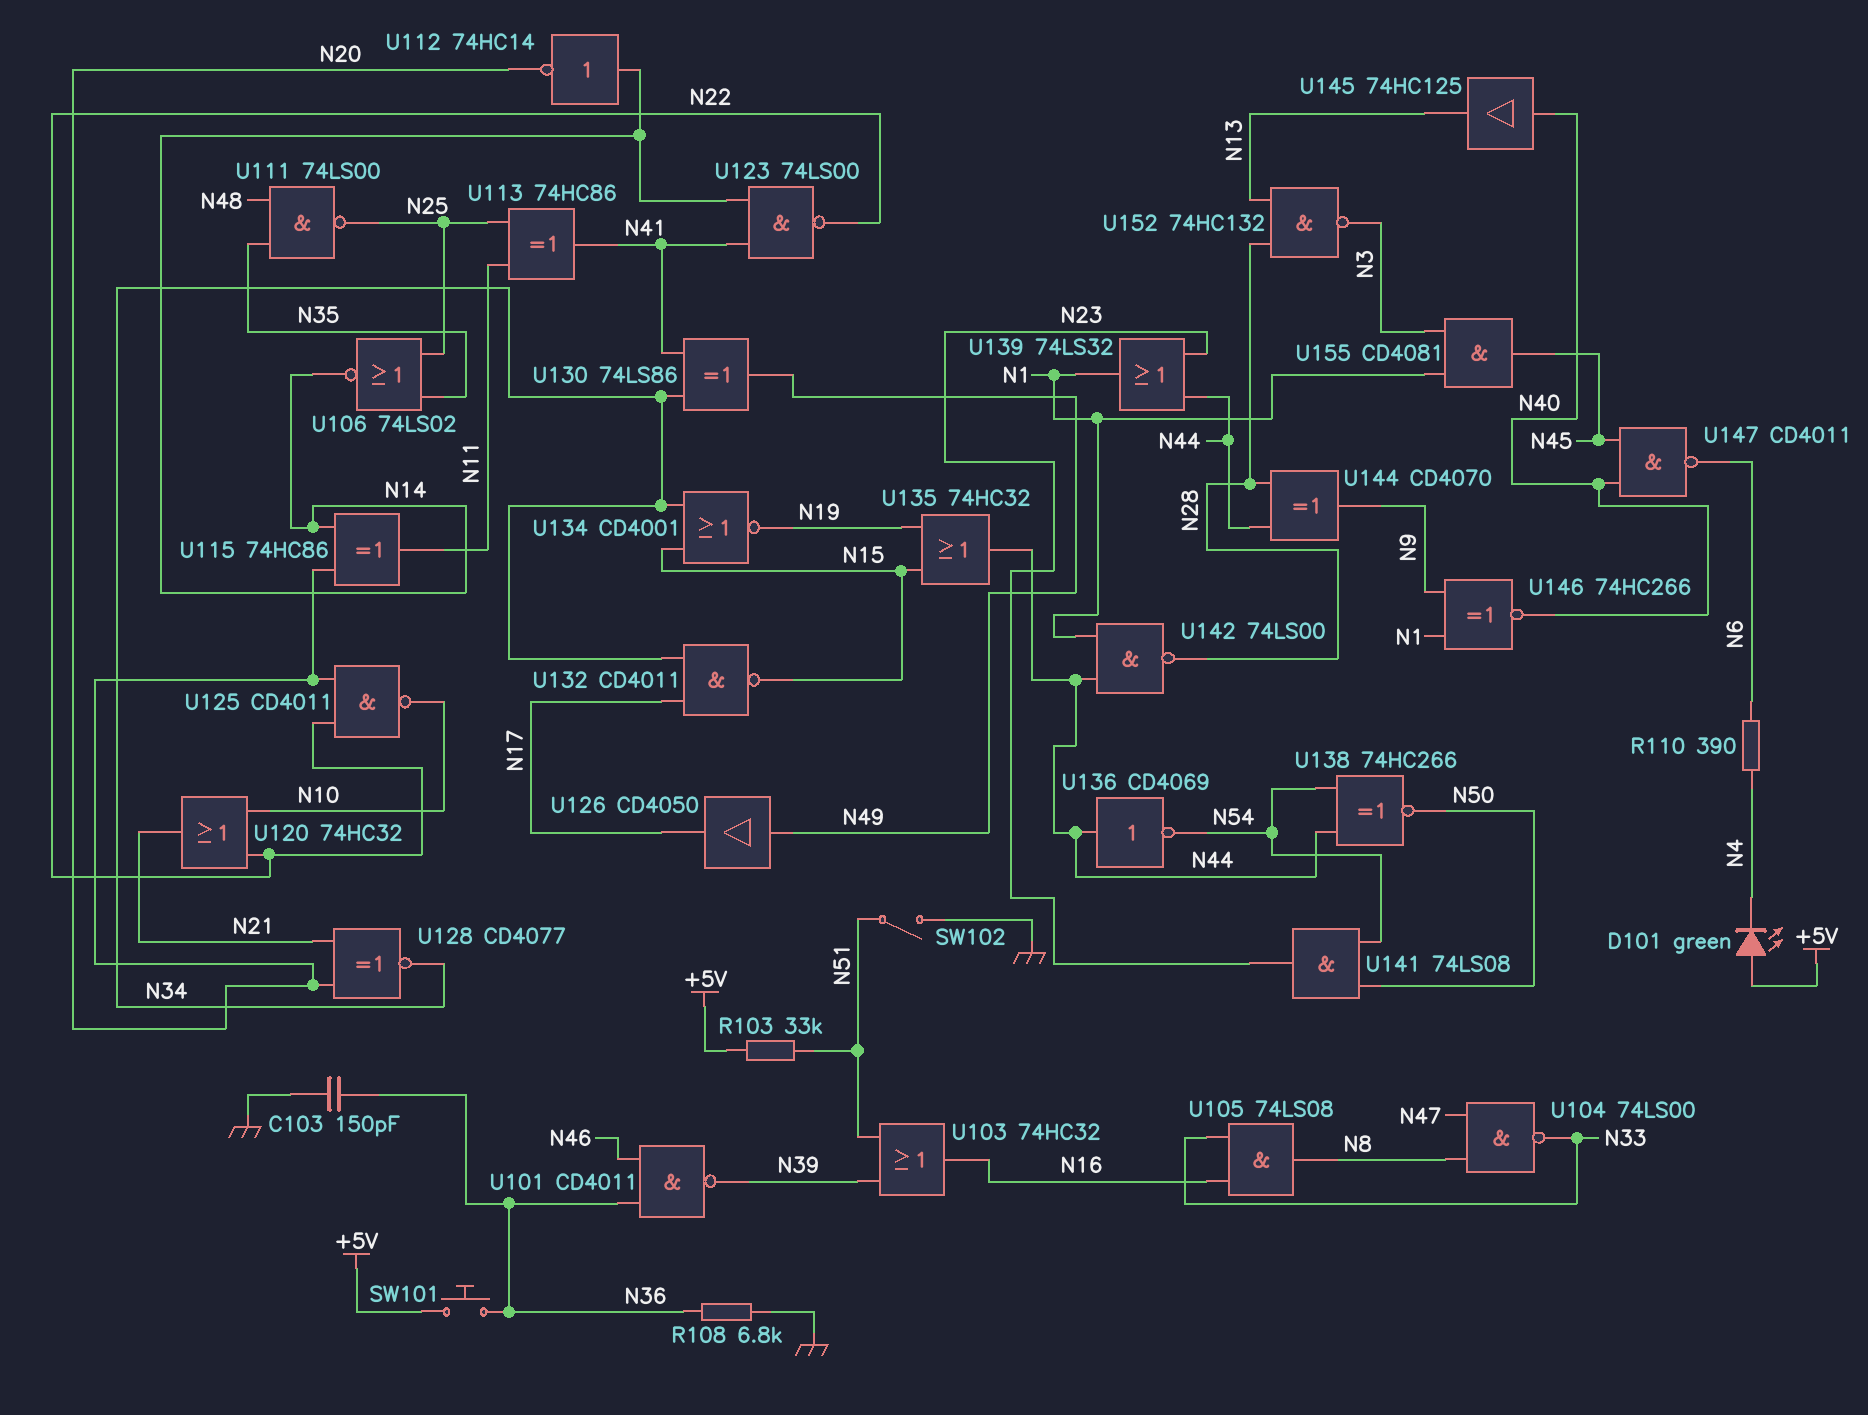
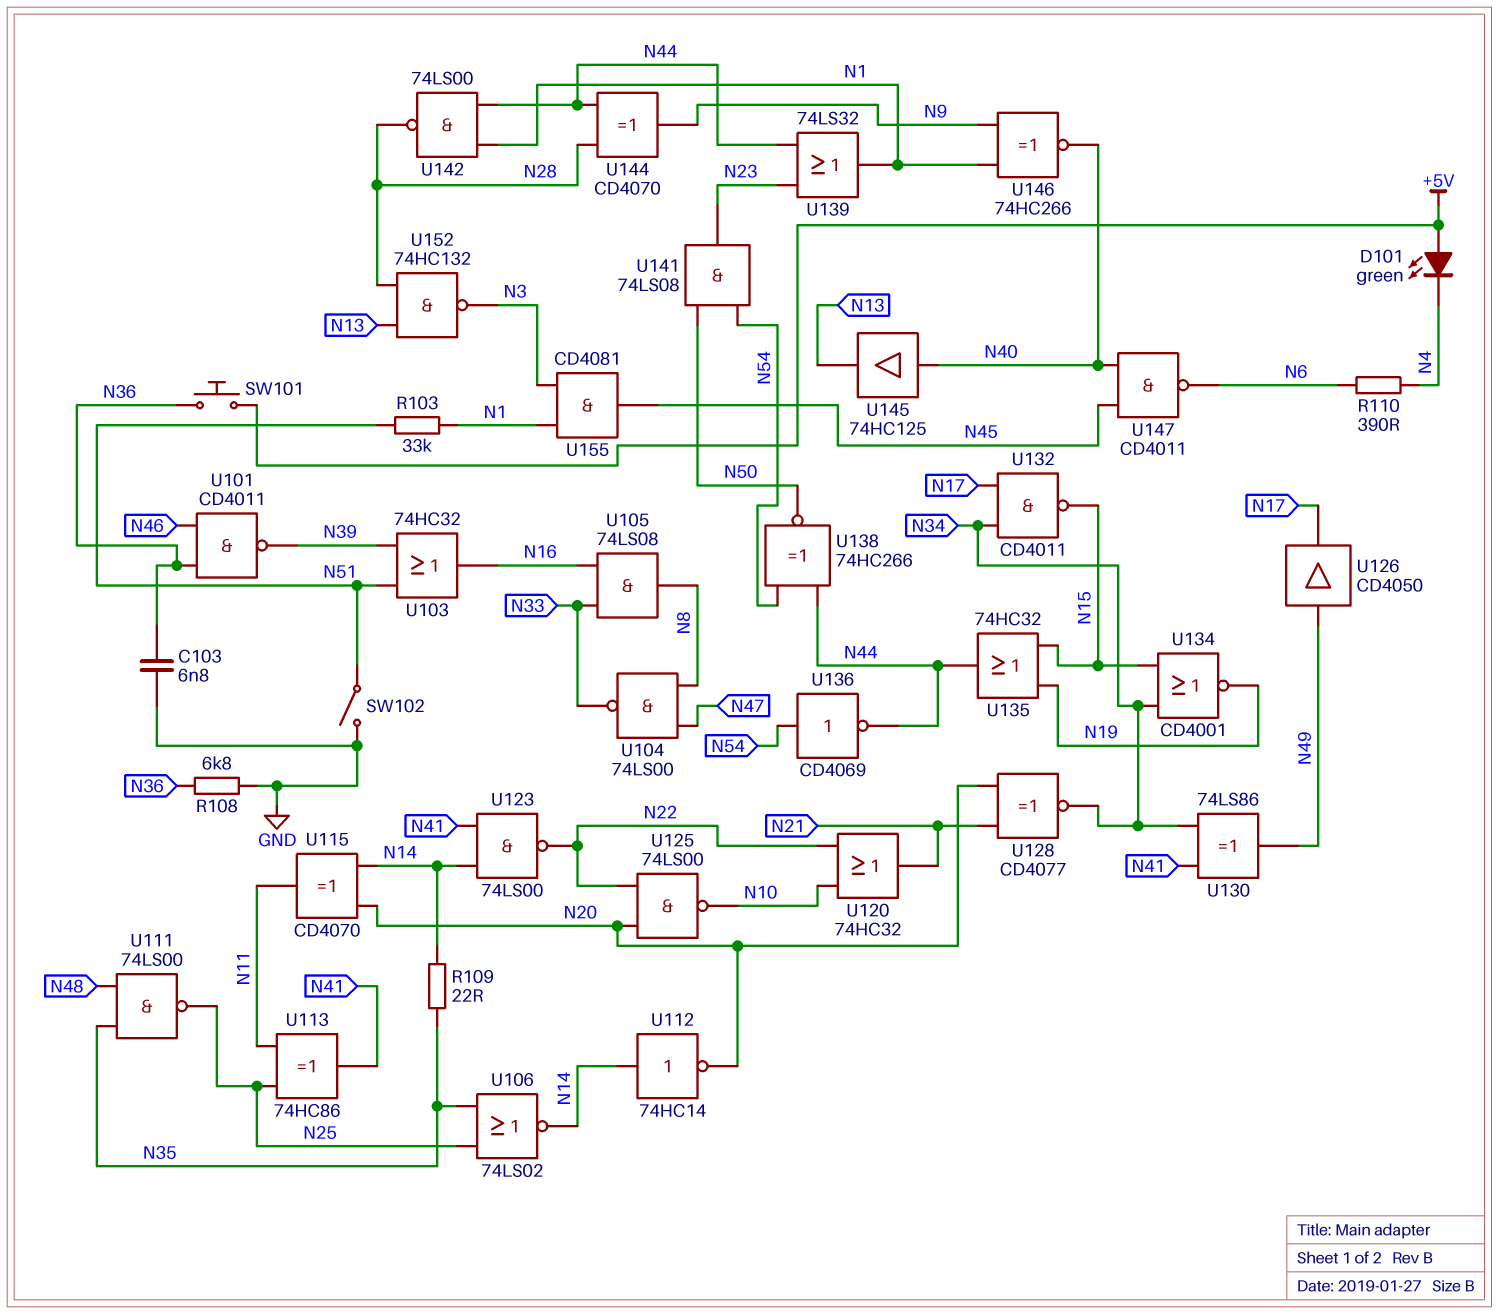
C103: 150pF (GND, N36) -> 6.8nF (GND, N36)
R103: 33k (+5V, N51) -> 33k (N1, N51)
R109: none -> 22 (N14, N35)
U115: XOR 74HC86 (in N14, in N20, out N11) -> XOR CD4070 (in N14, in N20, out N11)
U125: NAND CD4011 (in N20, in N22, out N10) -> NAND 74LS00 (in N20, in N22, out N10)
U136: NOT CD4069 (in N44, out N54) -> NOT CD4069 (in N54, out N44)

